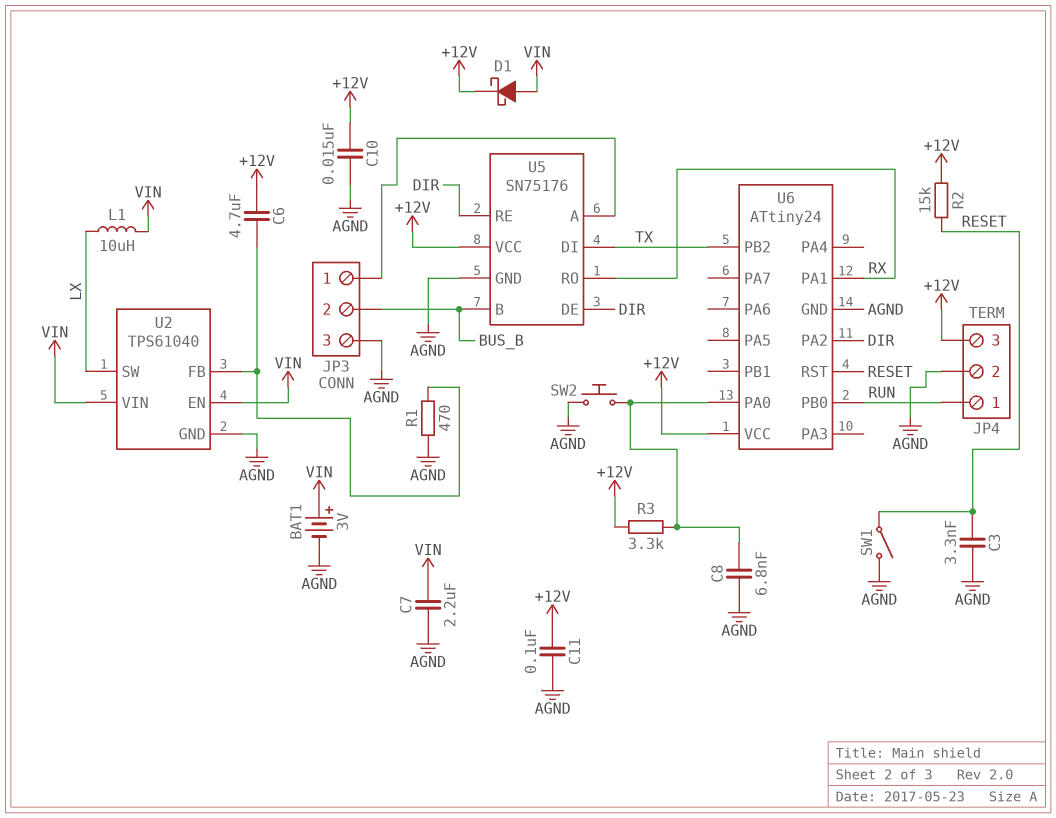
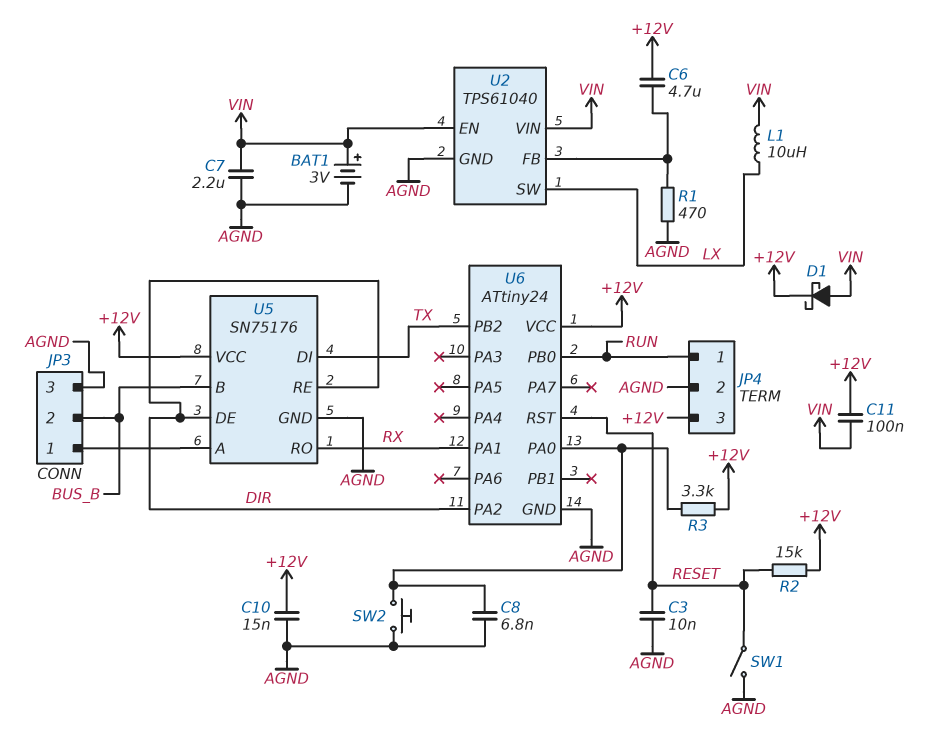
C3: 3.3nF (AGND, RESET) -> 10nF (AGND, RESET)
C11: 100nF (+12V, AGND) -> 100nF (+12V, VIN)

